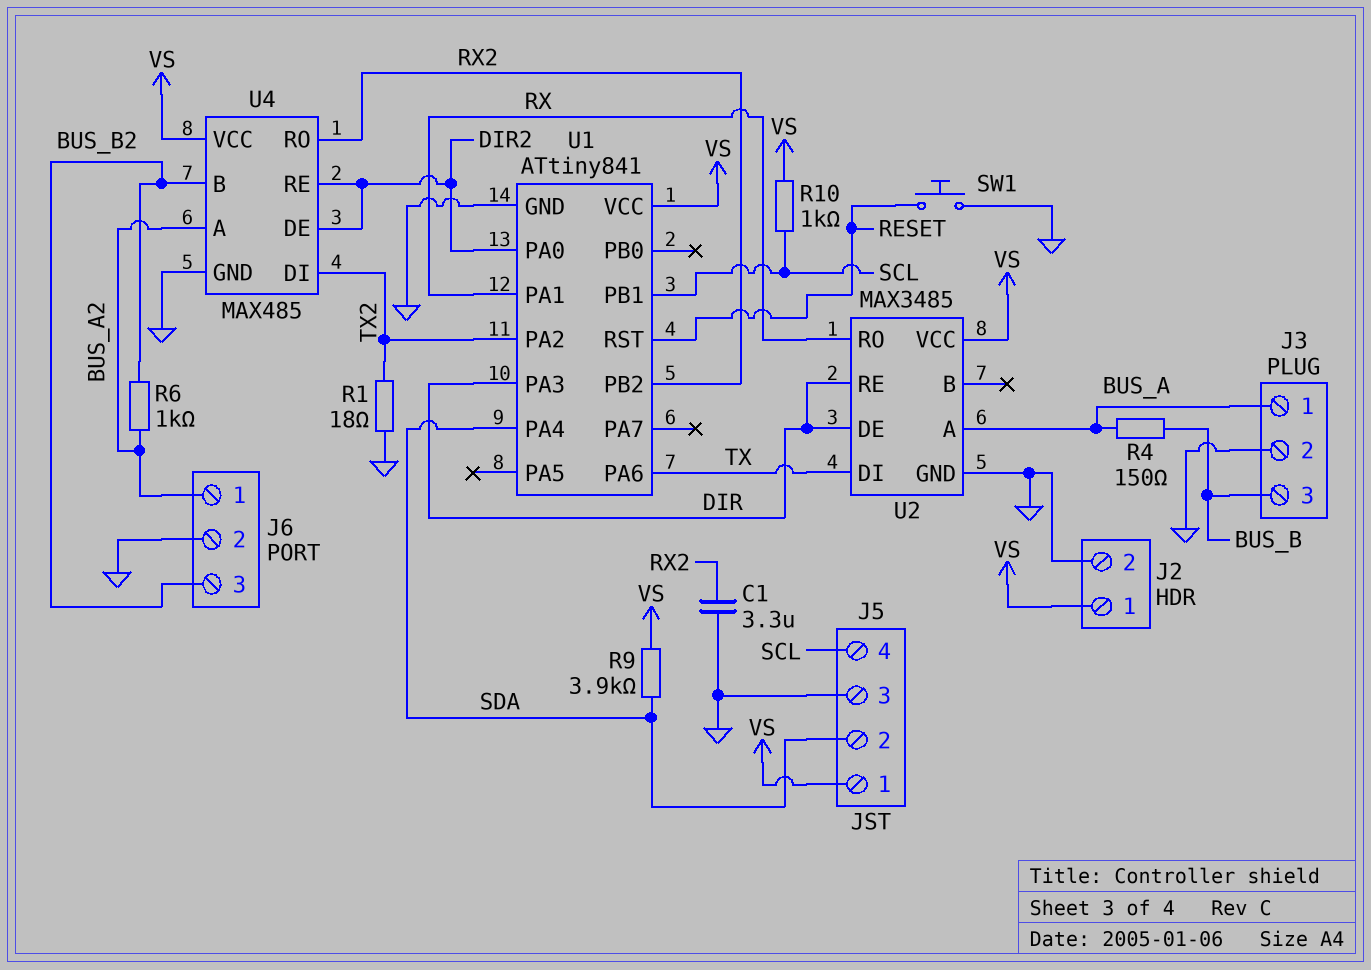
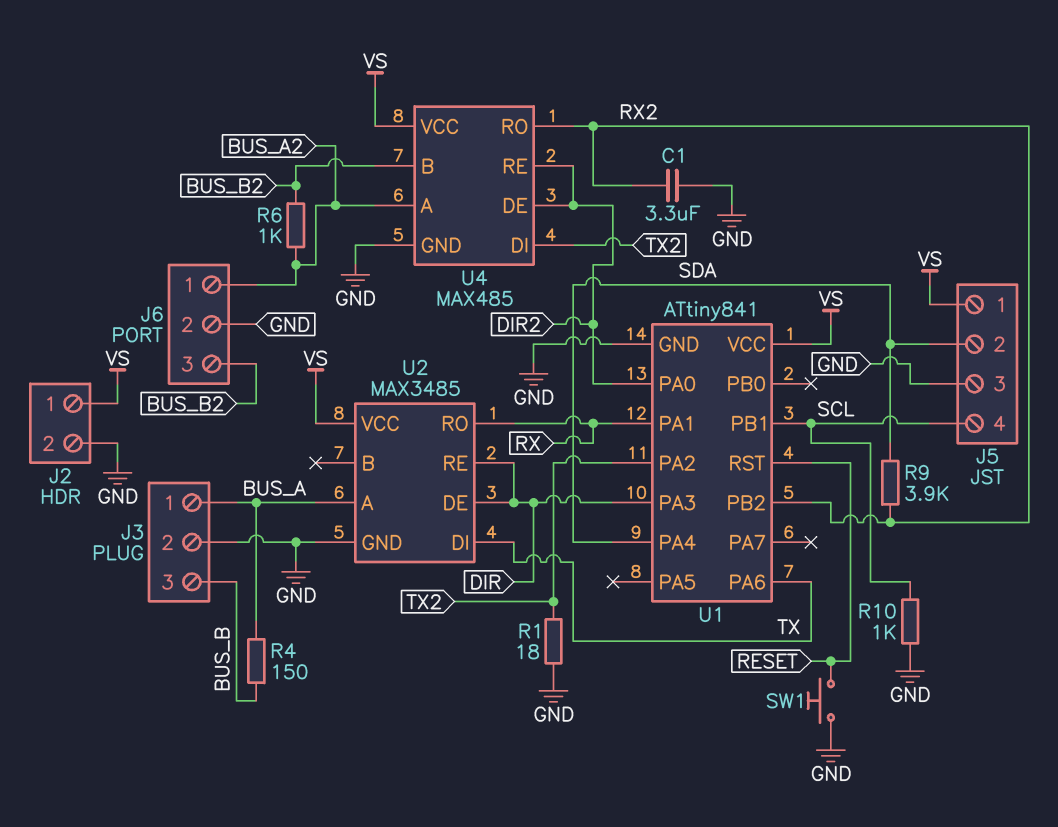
R9: 3.9k (SDA, VS) -> 3.9k (RX2, SDA)
R10: 1k (SCL, VS) -> 1k (GND, SCL)

